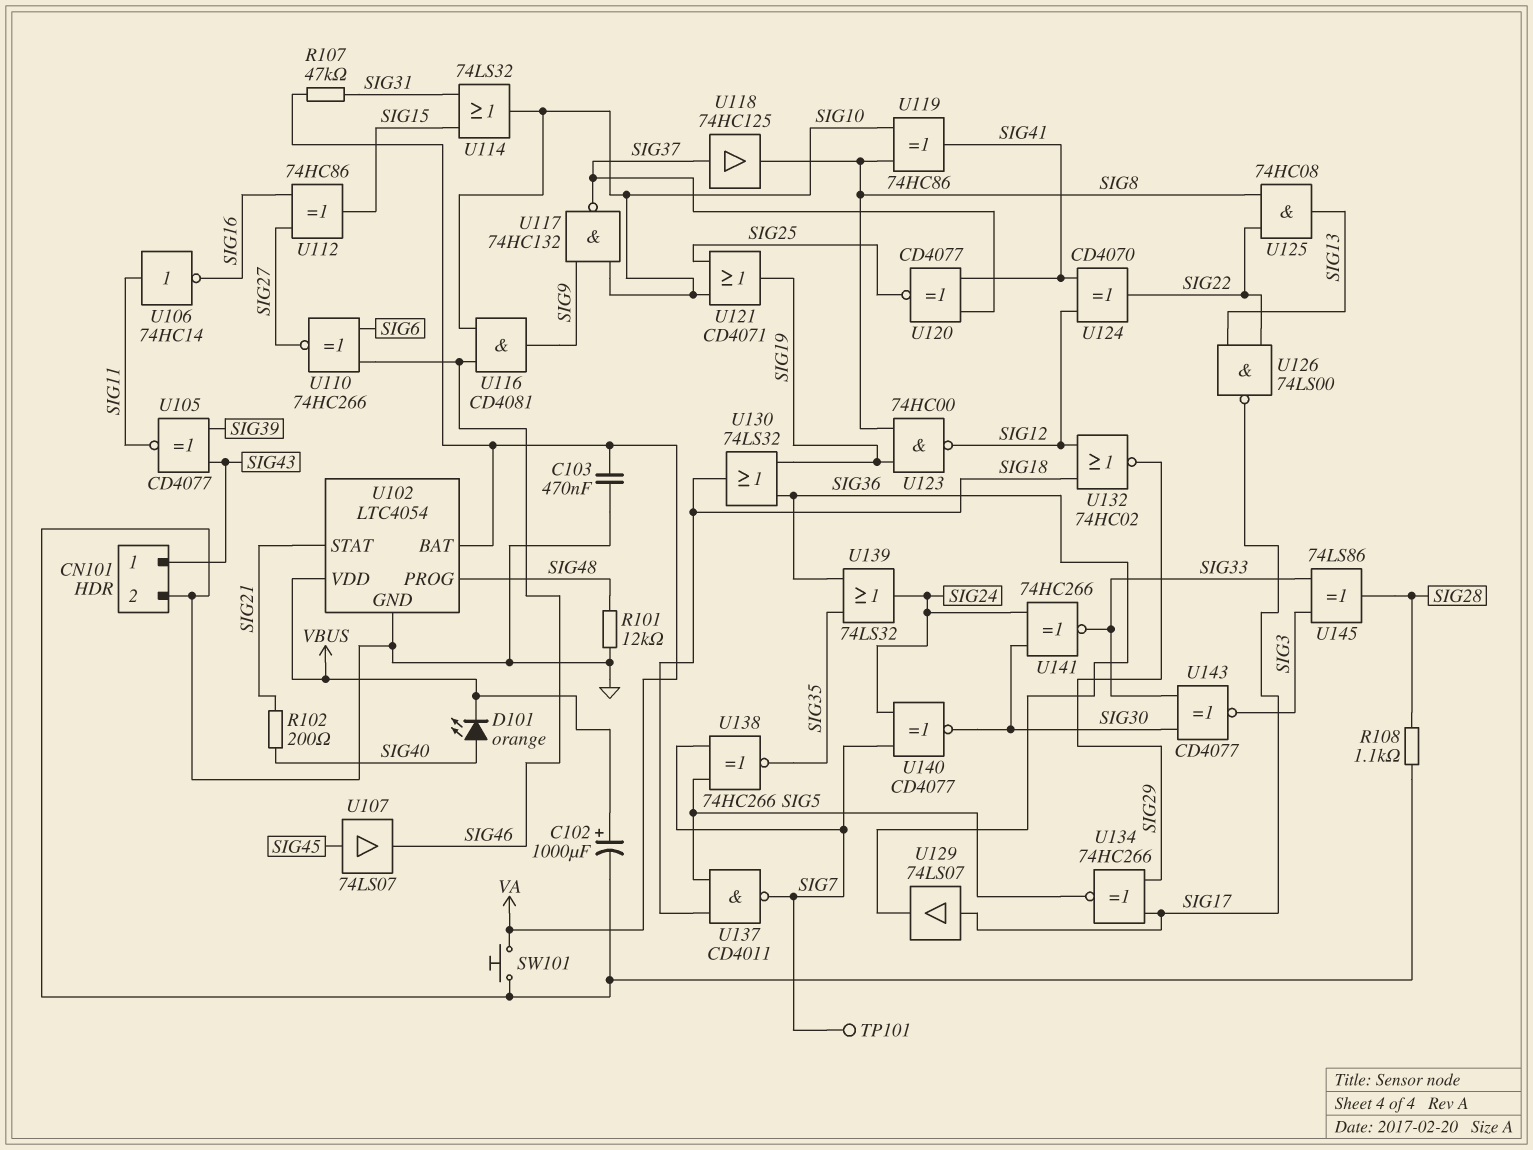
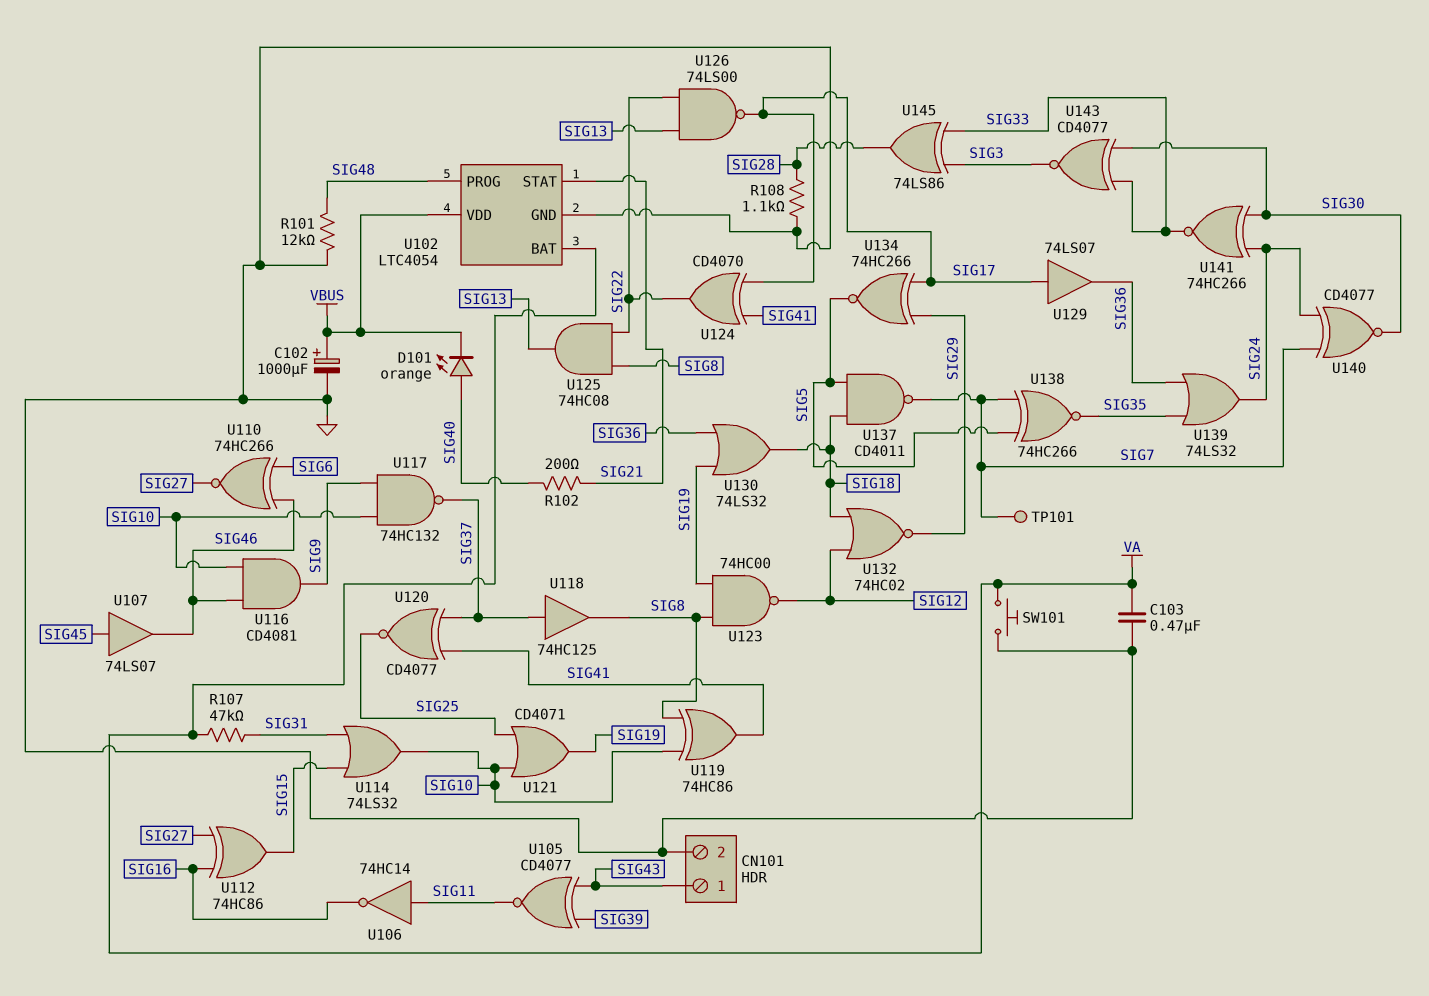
U124: XOR CD4070 (in SIG12, in SIG41, out SIG22) -> XOR CD4070 (in SIG17, in SIG41, out SIG22)

